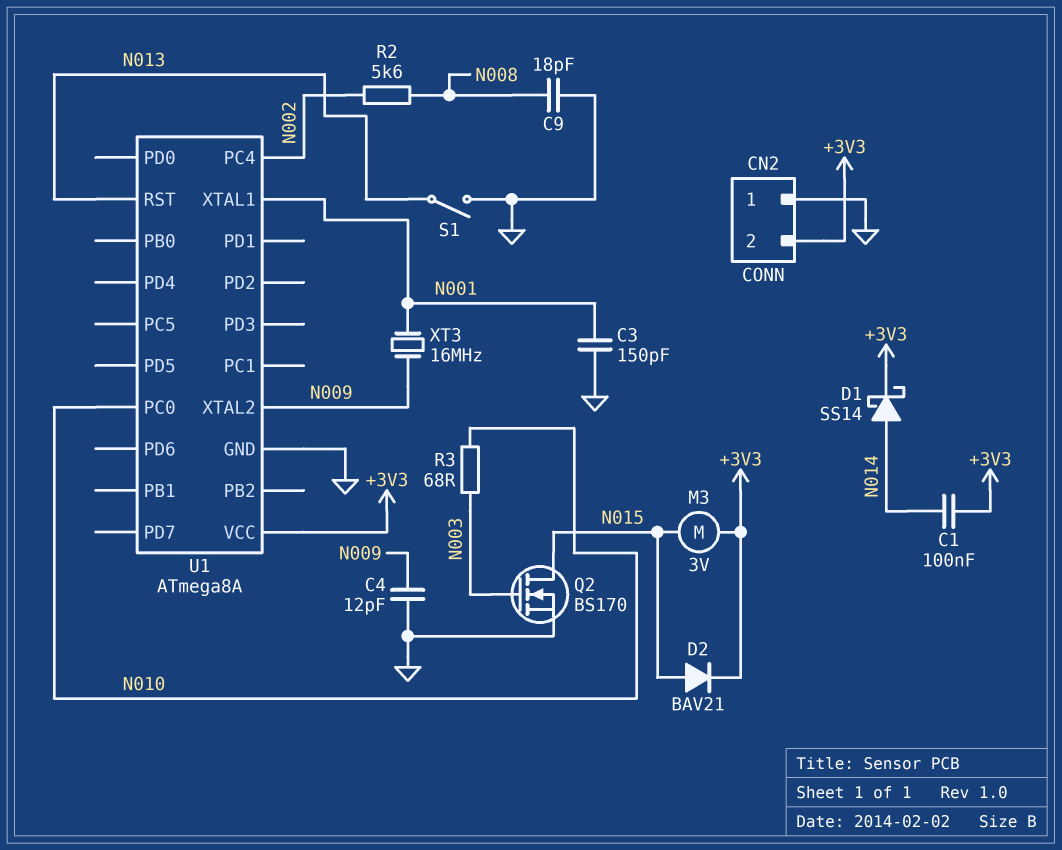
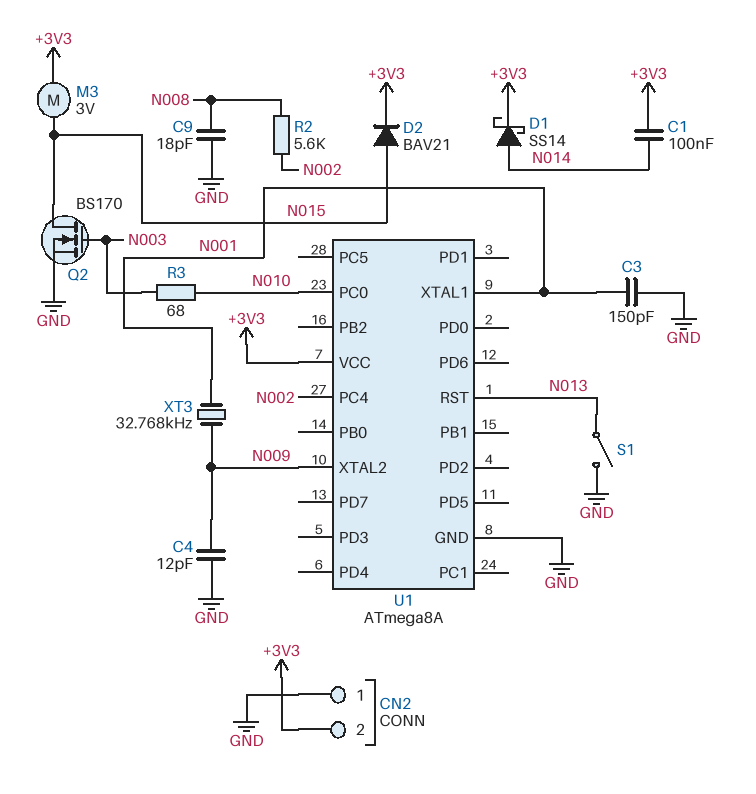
XT3: 16MHz (N001, N009) -> 32.768kHz (N001, N009)

